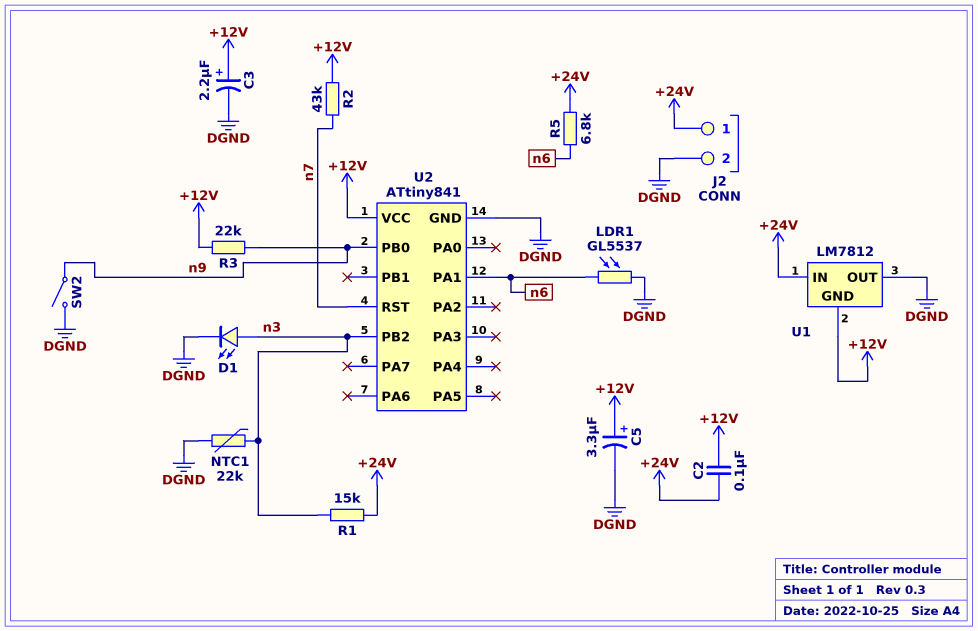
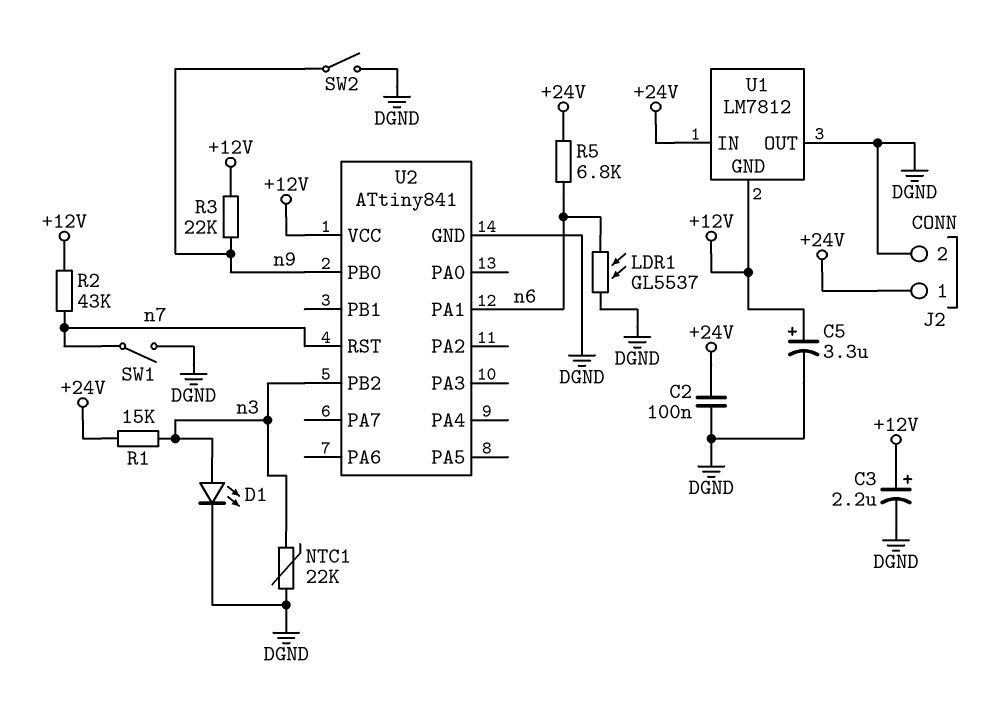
C2: 100nF (+12V, +24V) -> 100nF (+24V, DGND)
SW1: none -> switch (DGND, n7)

